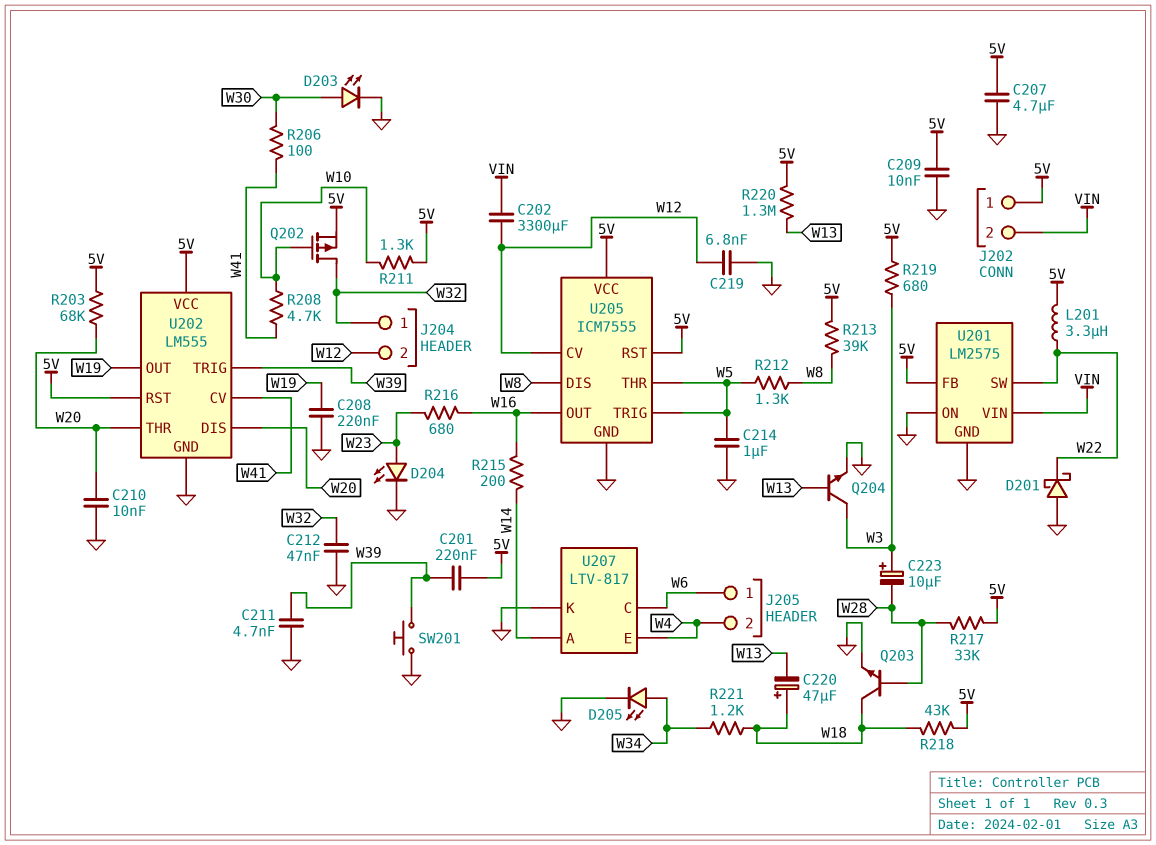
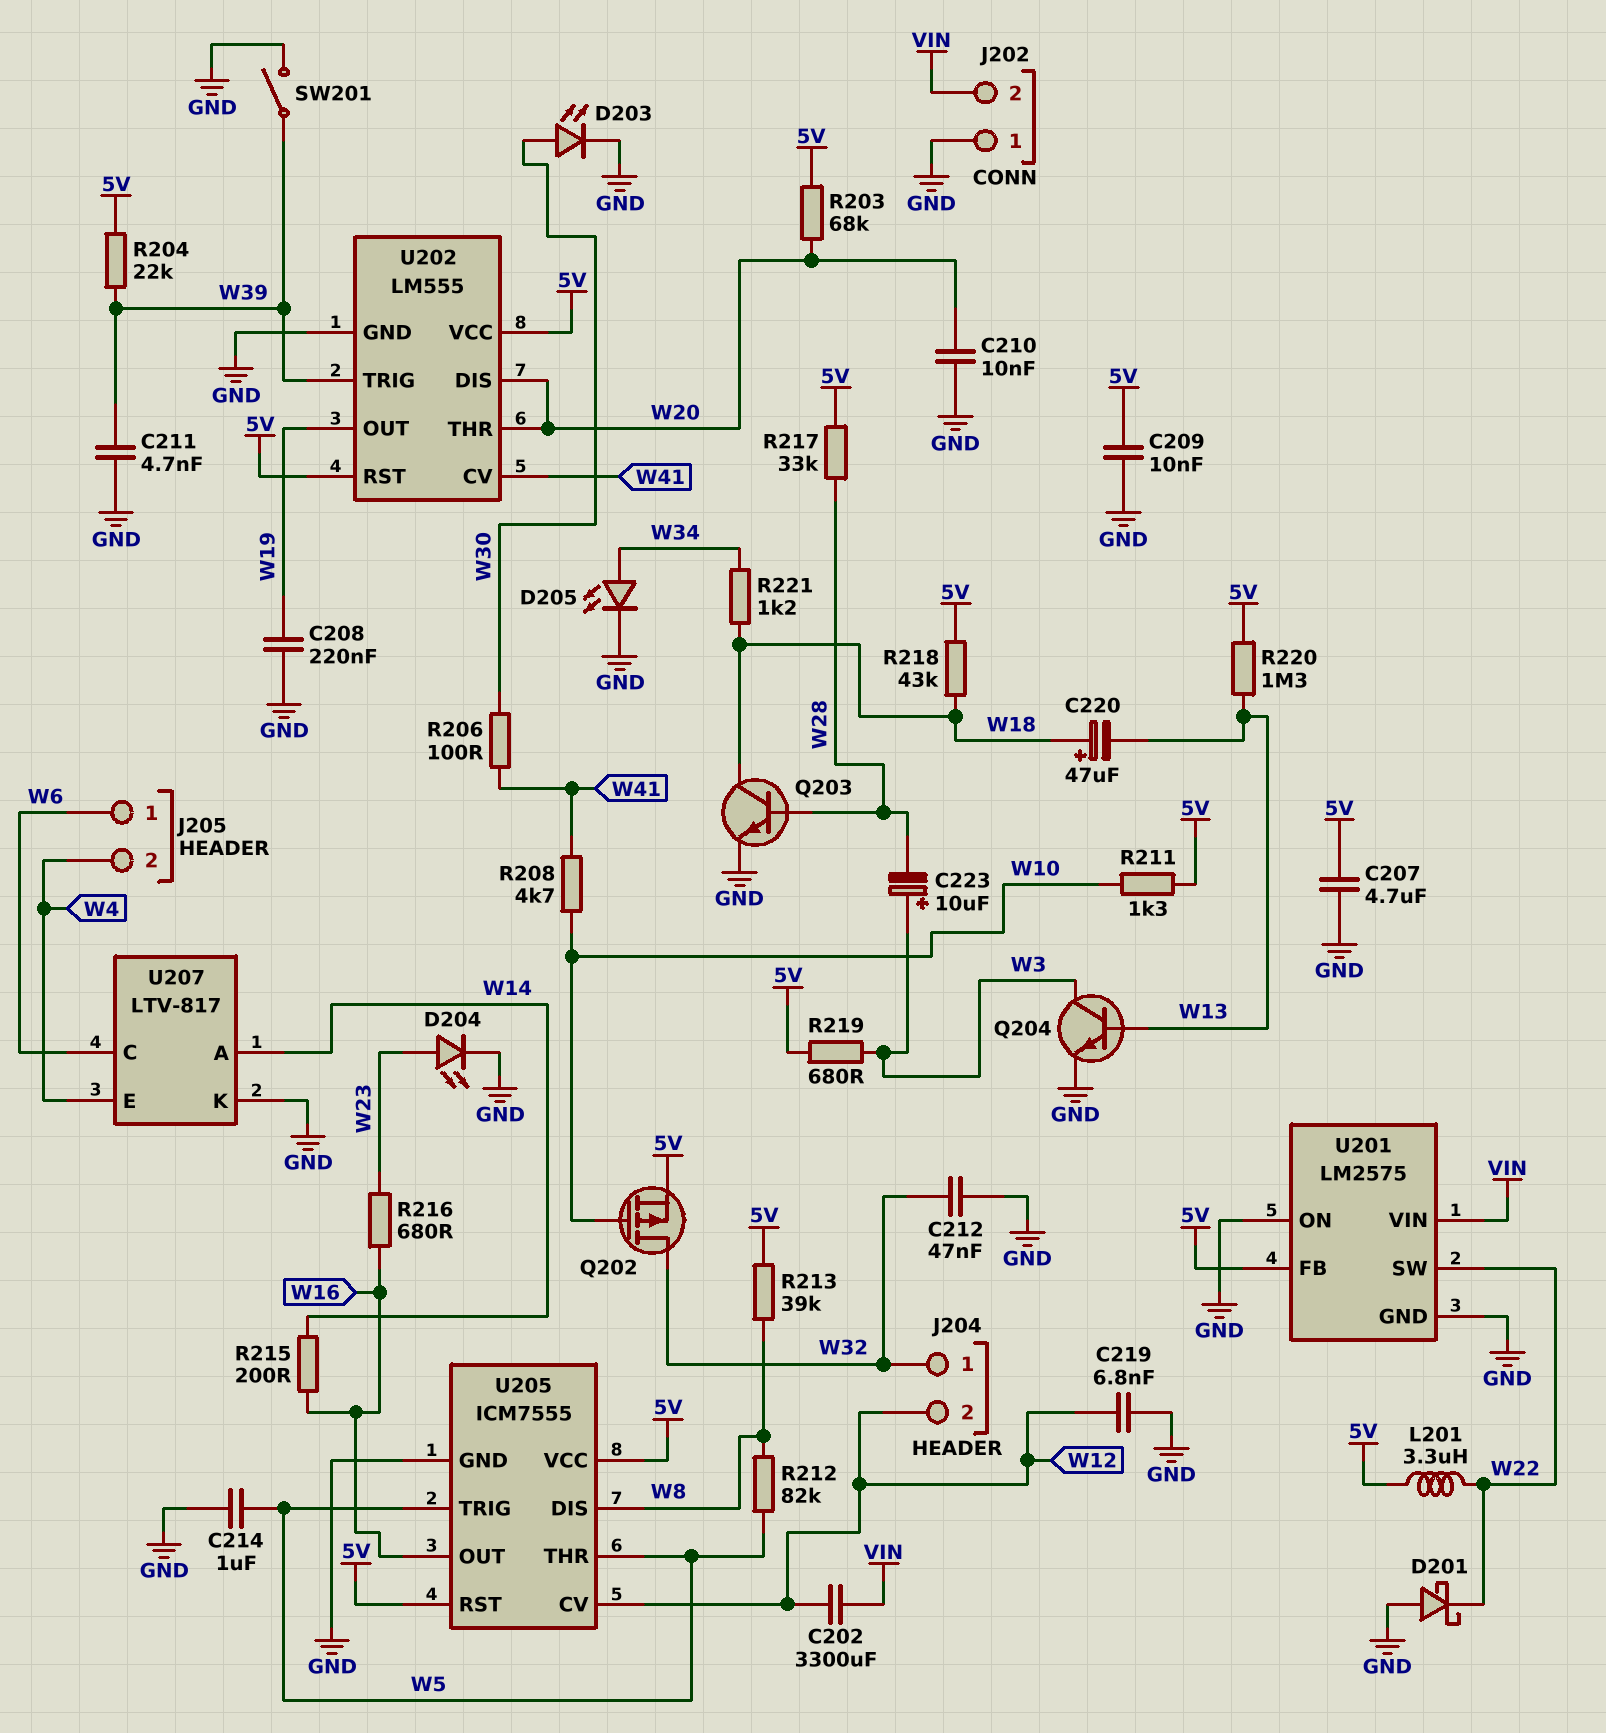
C201: 220nF (5V, W39) -> none
J202 pin 1: 5V -> GND
R204: none -> 22k (5V, W39)
R212: 1.3k (W5, W8) -> 82k (W5, W8)
SW201: button (GND, W39) -> switch (GND, W39)

